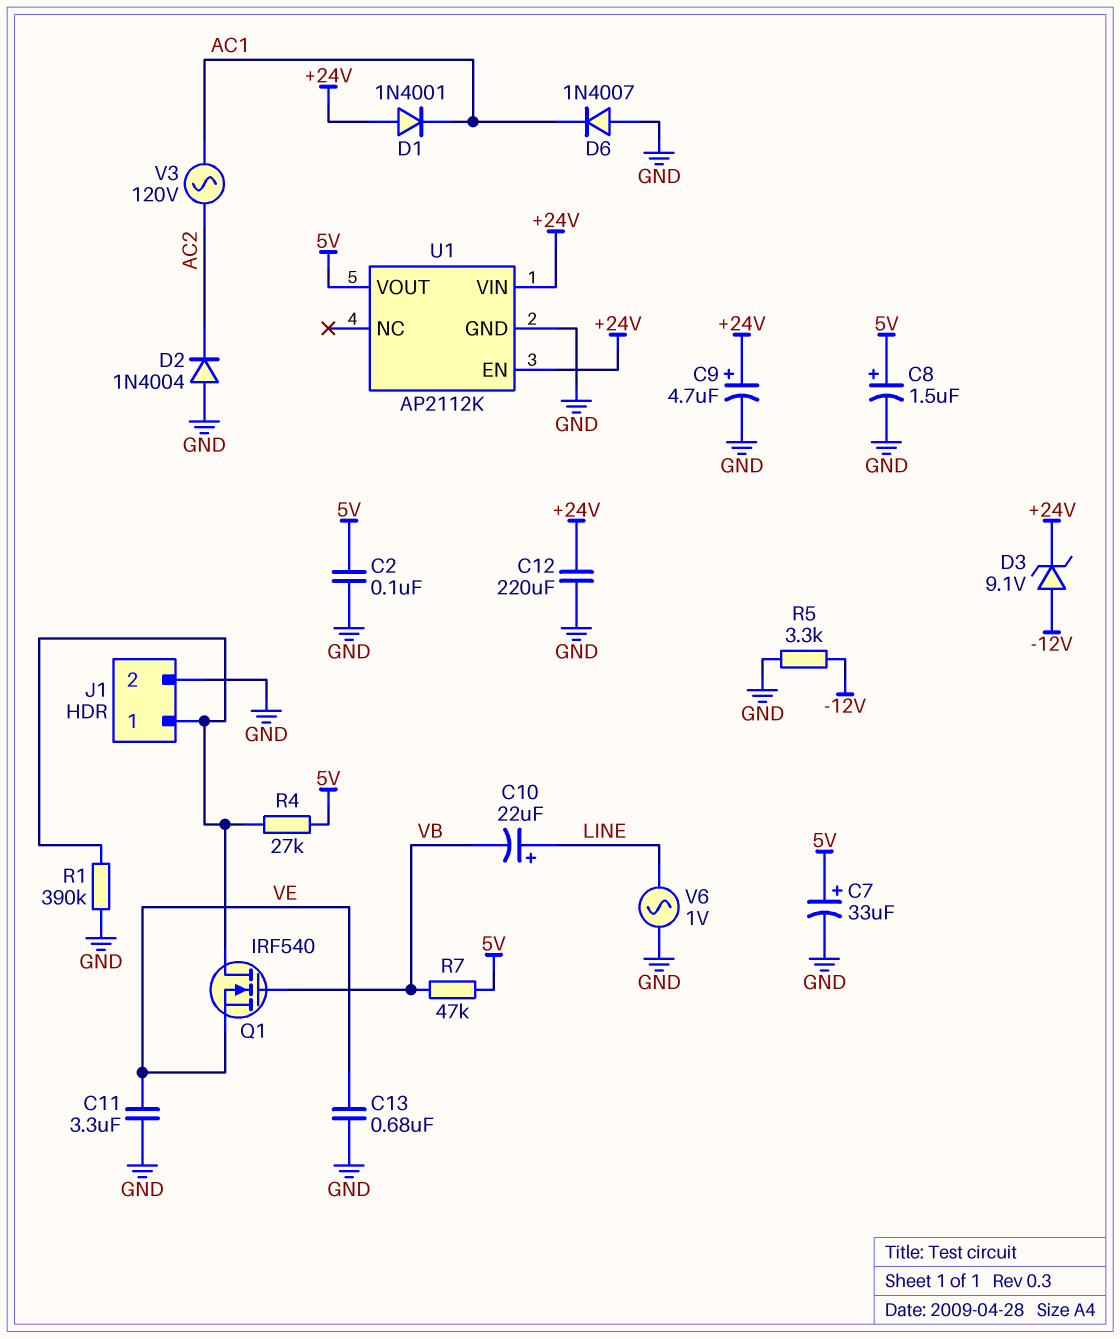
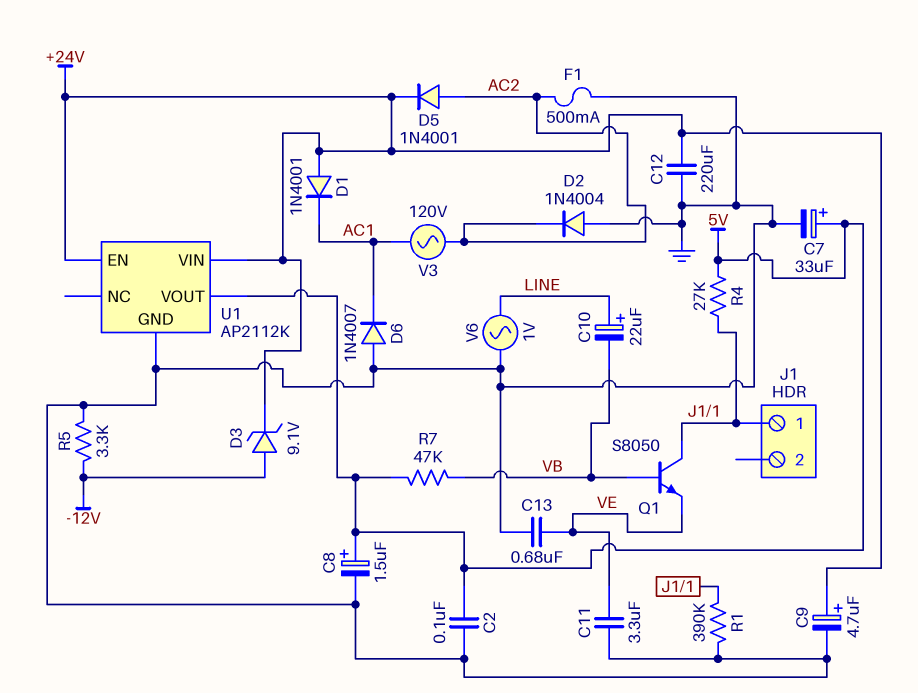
D5: none -> diode 1N4001 (A AC2, K +24V)
F1: none -> 500mA (AC2, GND)
J1 pin 2: GND -> none
Q1: NMOS IRF540 (G VB, D J1/1, S VE) -> NPN S8050 (B VB, C J1/1, E VE)

